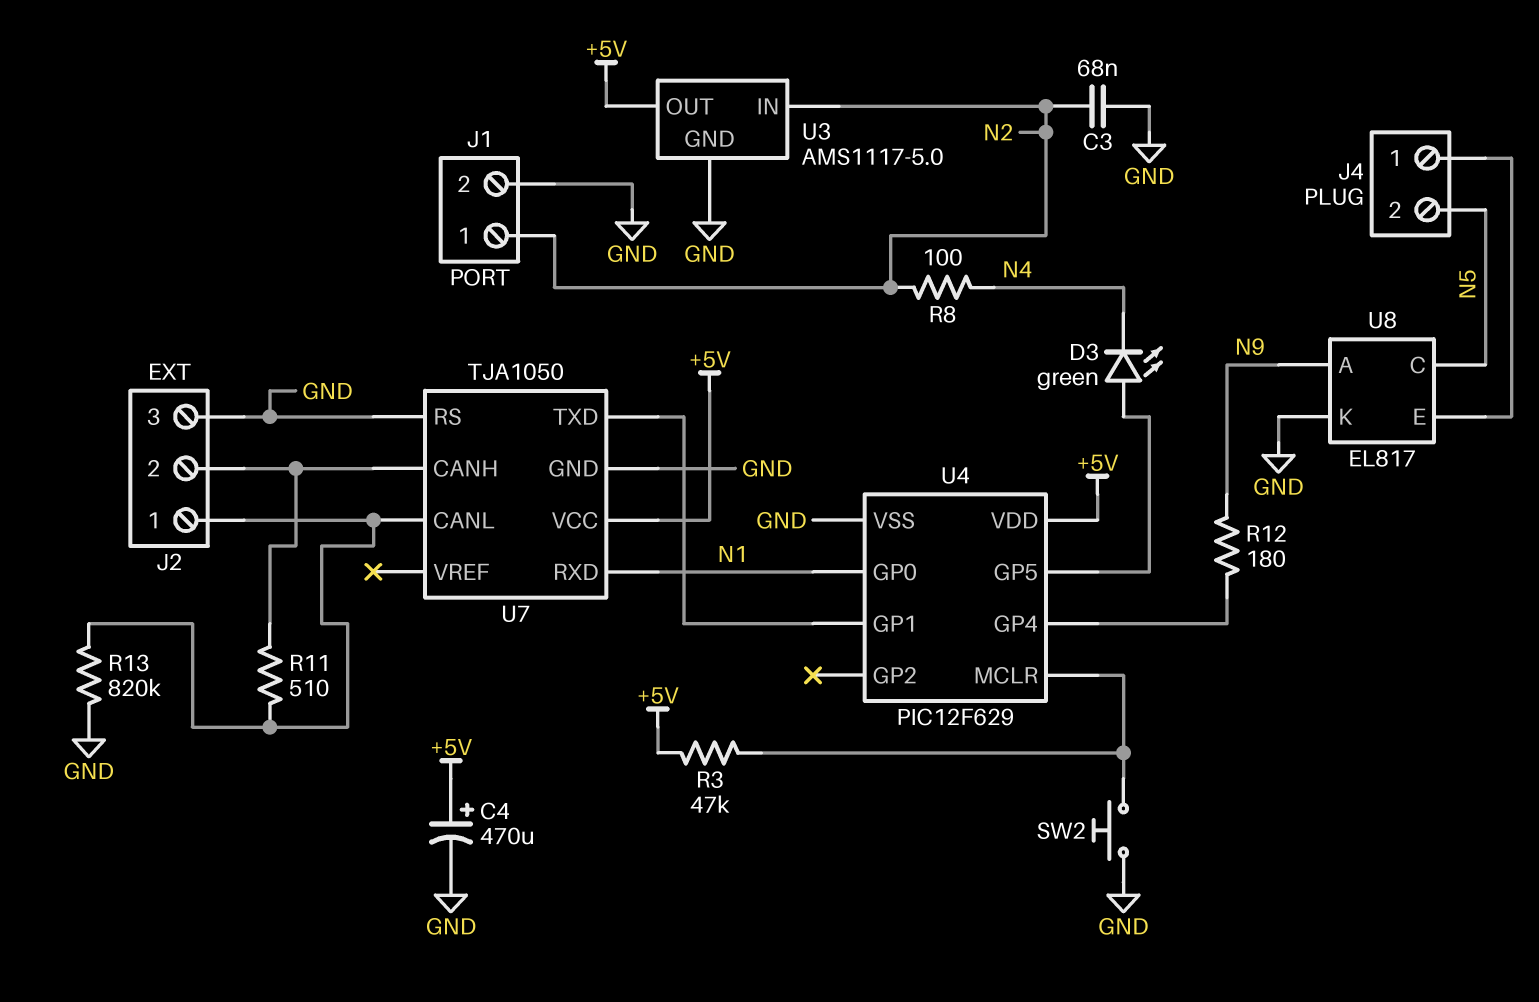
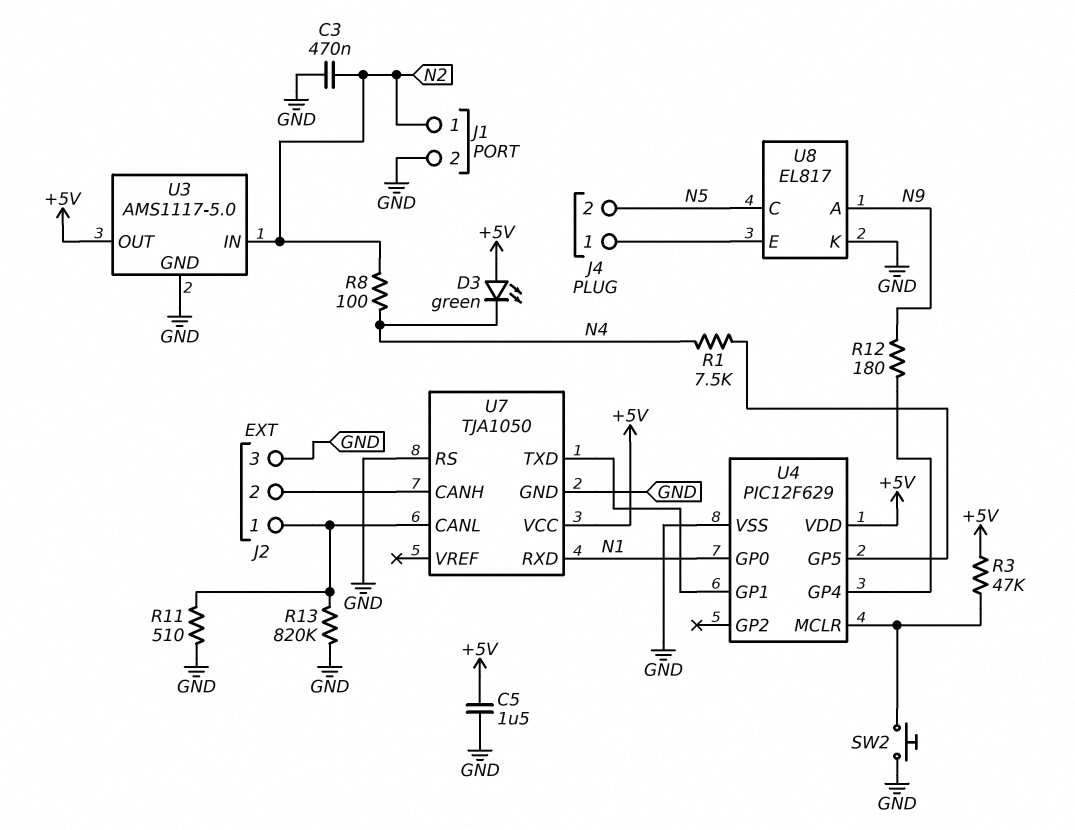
C3: 68nF (GND, N2) -> 470nF (GND, N2)
C4: 470uF (plus +5V, minus GND) -> none
C5: none -> 1.5uF (+5V, GND)
D3: LED green (A U4/GP5, K N4) -> LED green (A +5V, K N4)
R1: none -> 7.5k (N4, U4/GP5)
R11: 510 (J2/1, J2/2) -> 510 (GND, J2/1)

